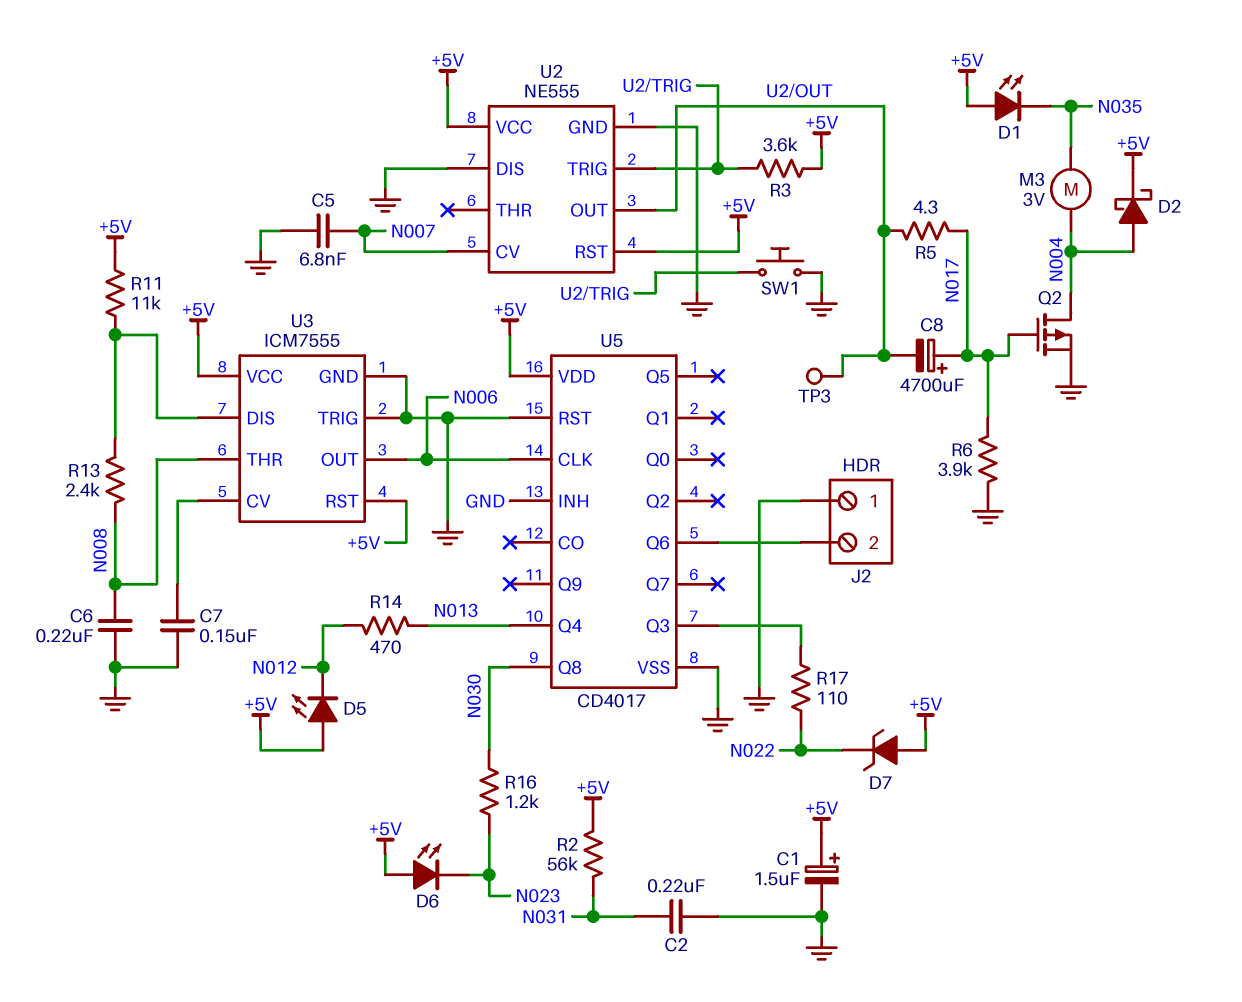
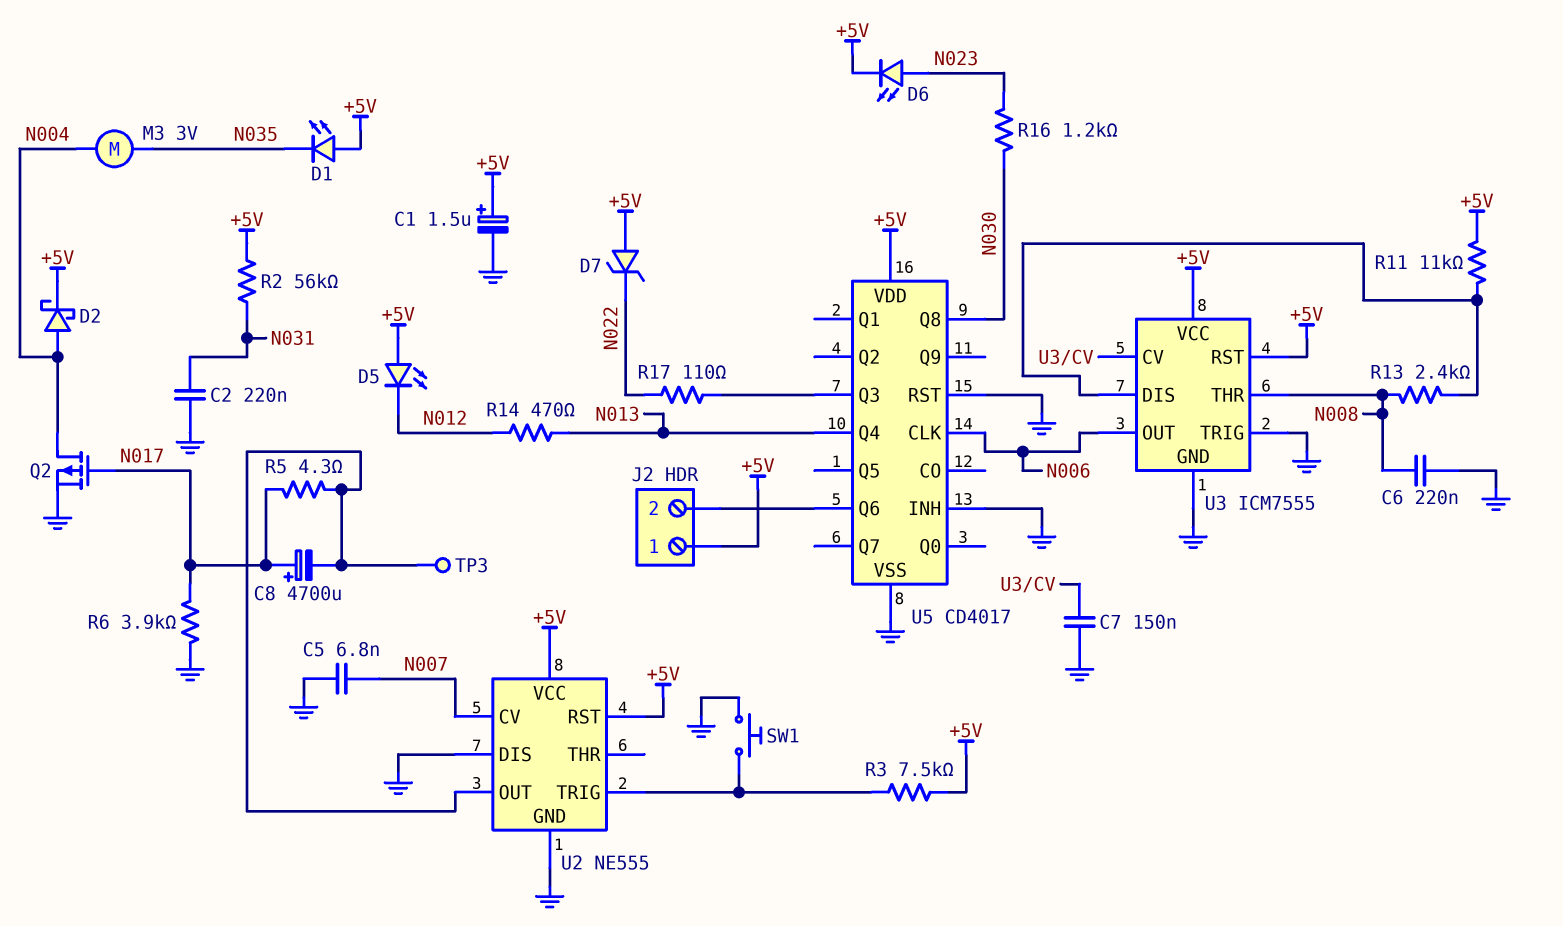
D6: LED (A +5V, K N023) -> LED (A N023, K +5V)
J2 pin 1: GND -> +5V
R3: 3.6k (+5V, U2/TRIG) -> 7.5k (+5V, U2/TRIG)

